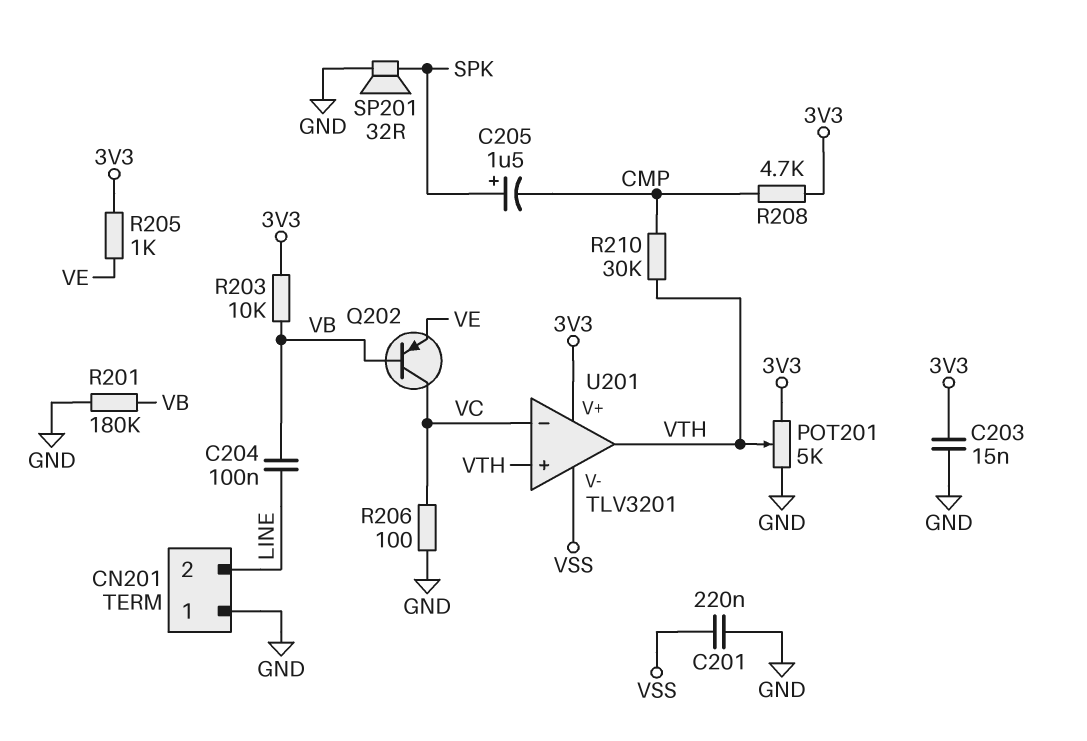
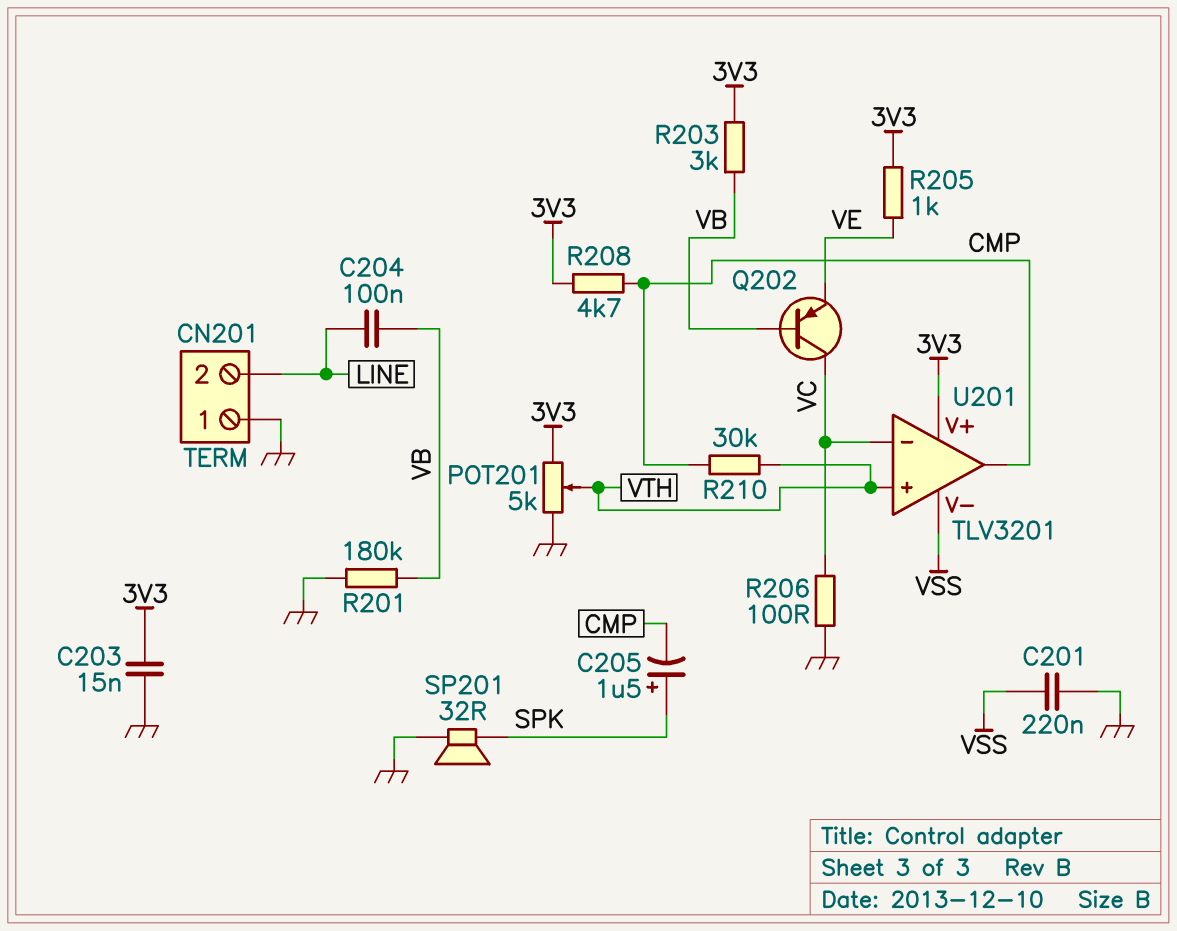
R203: 10k (3V3, VB) -> 3k (3V3, VB)
U201 pin out: VTH -> CMP

